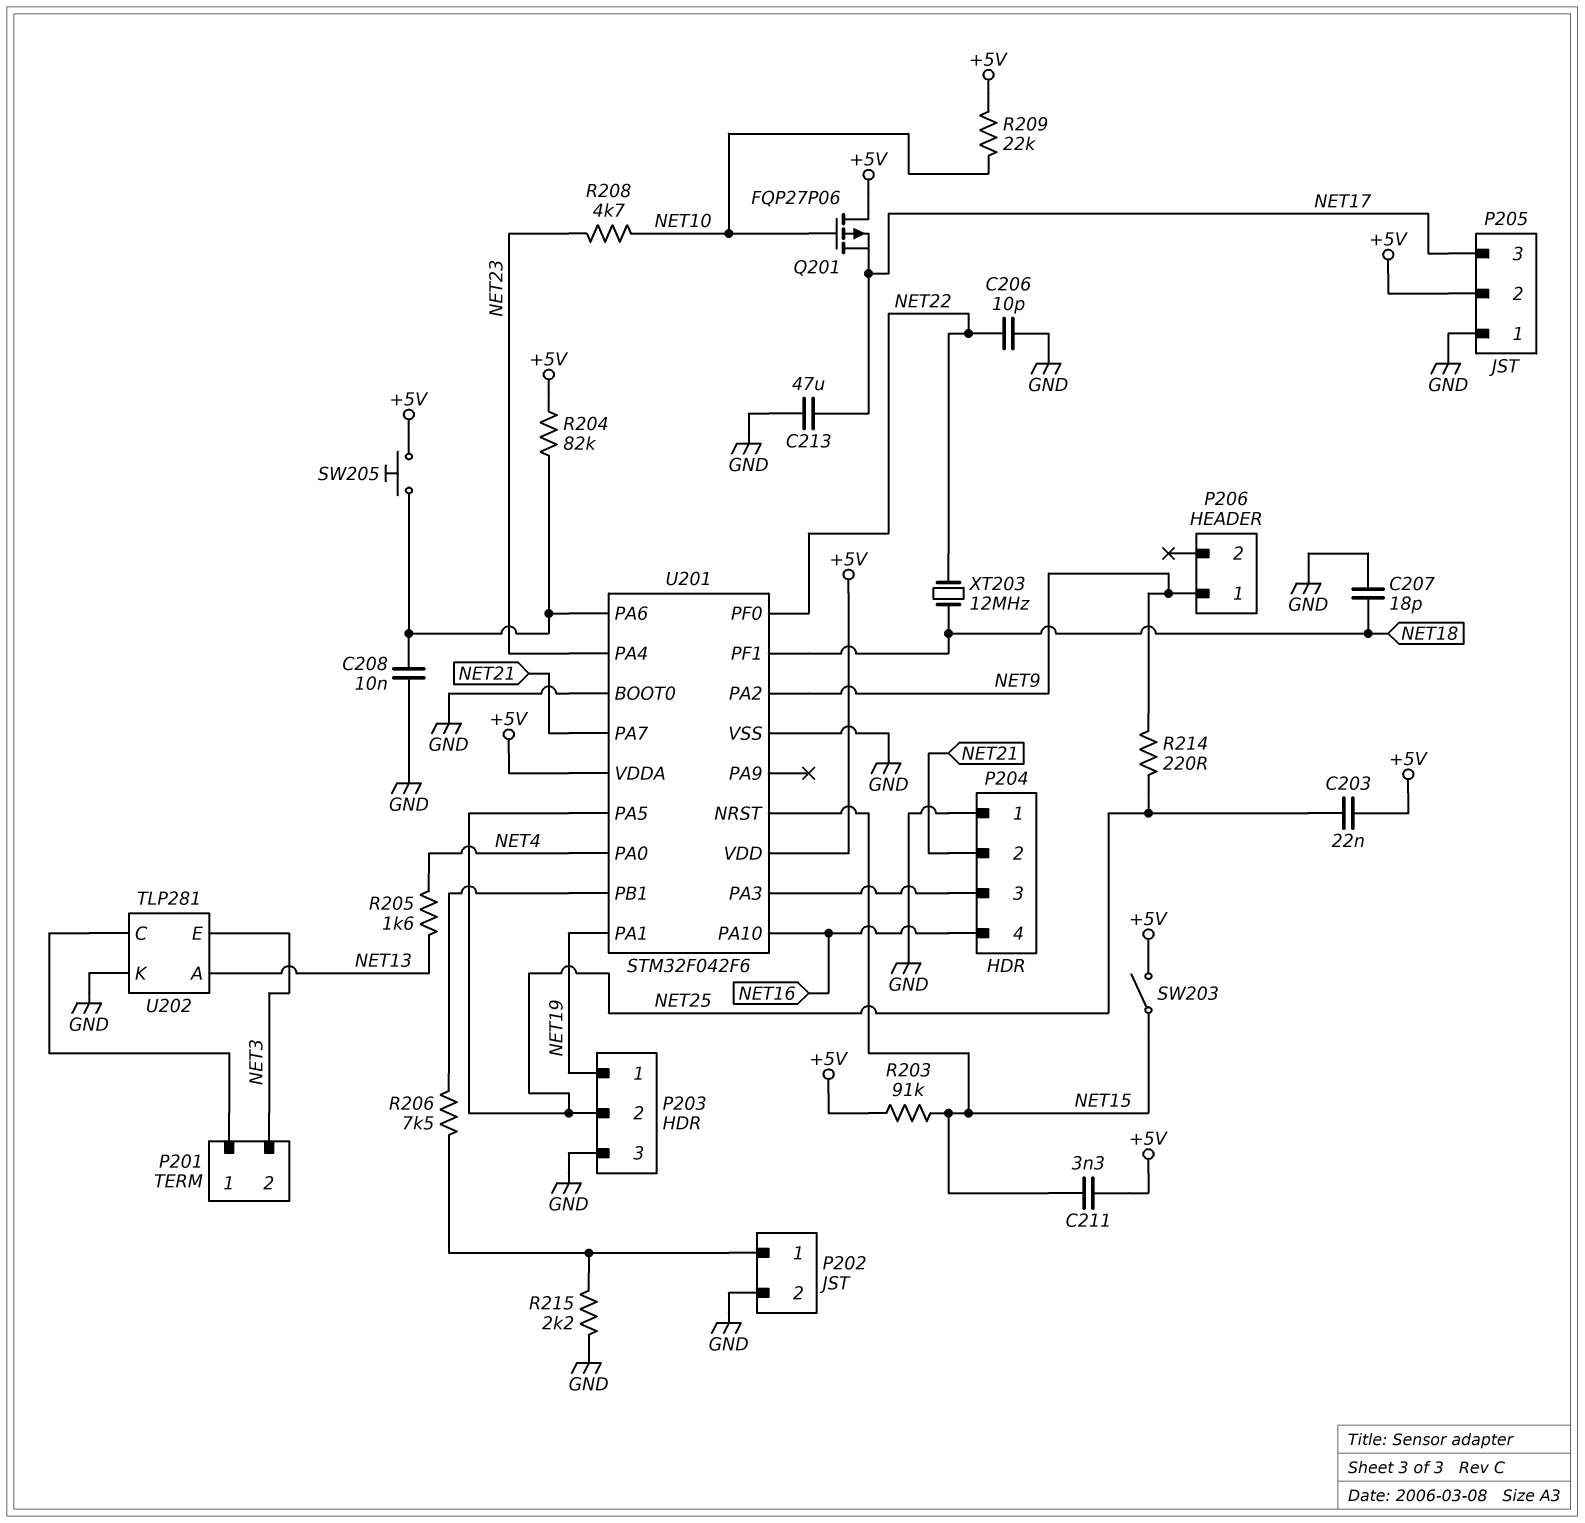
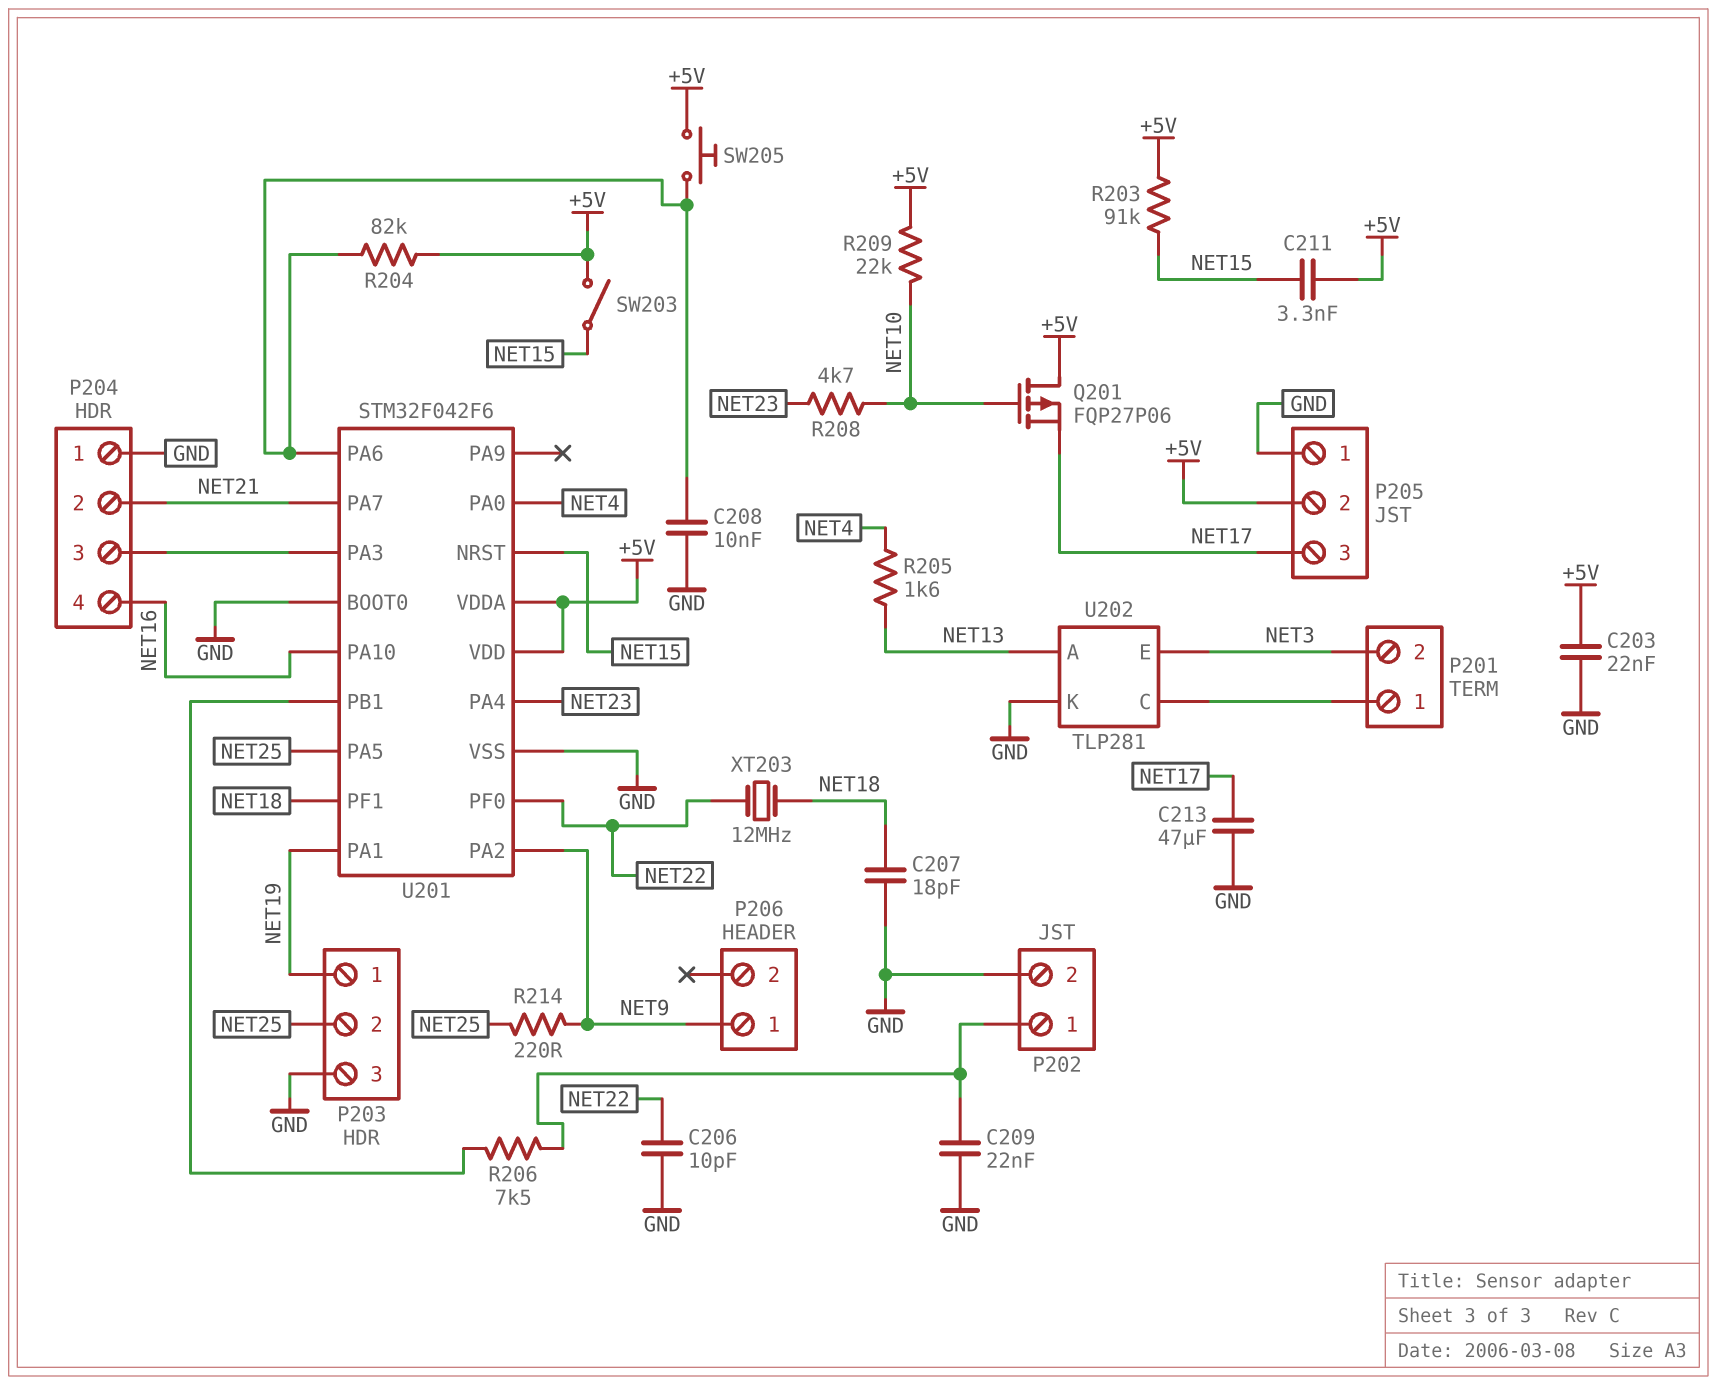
C203: 22nF (+5V, NET25) -> 22nF (+5V, GND)
C209: none -> 22nF (GND, P202/1)
R215: 2.2k (GND, P202/1) -> none

